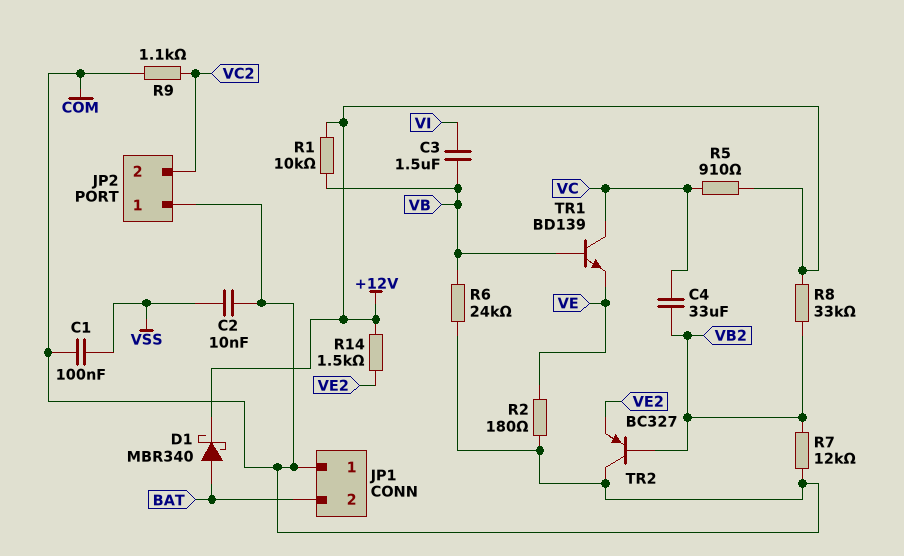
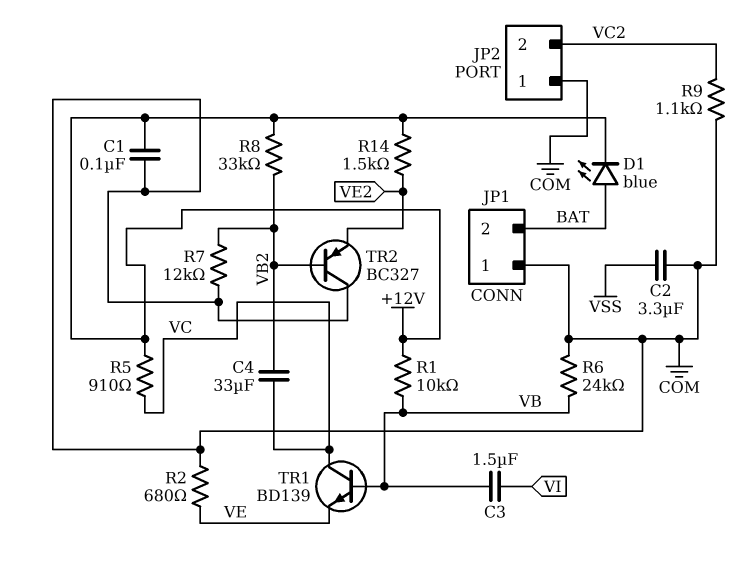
C1: 100nF (COM, VSS) -> 100nF (+12V, COM)
C2: 10nF (COM, VSS) -> 3.3uF (COM, VSS)
D1: schottky MBR340 (A BAT, K +12V) -> LED blue (A BAT, K +12V)
R2: 180 (COM, VE) -> 680 (COM, VE)

